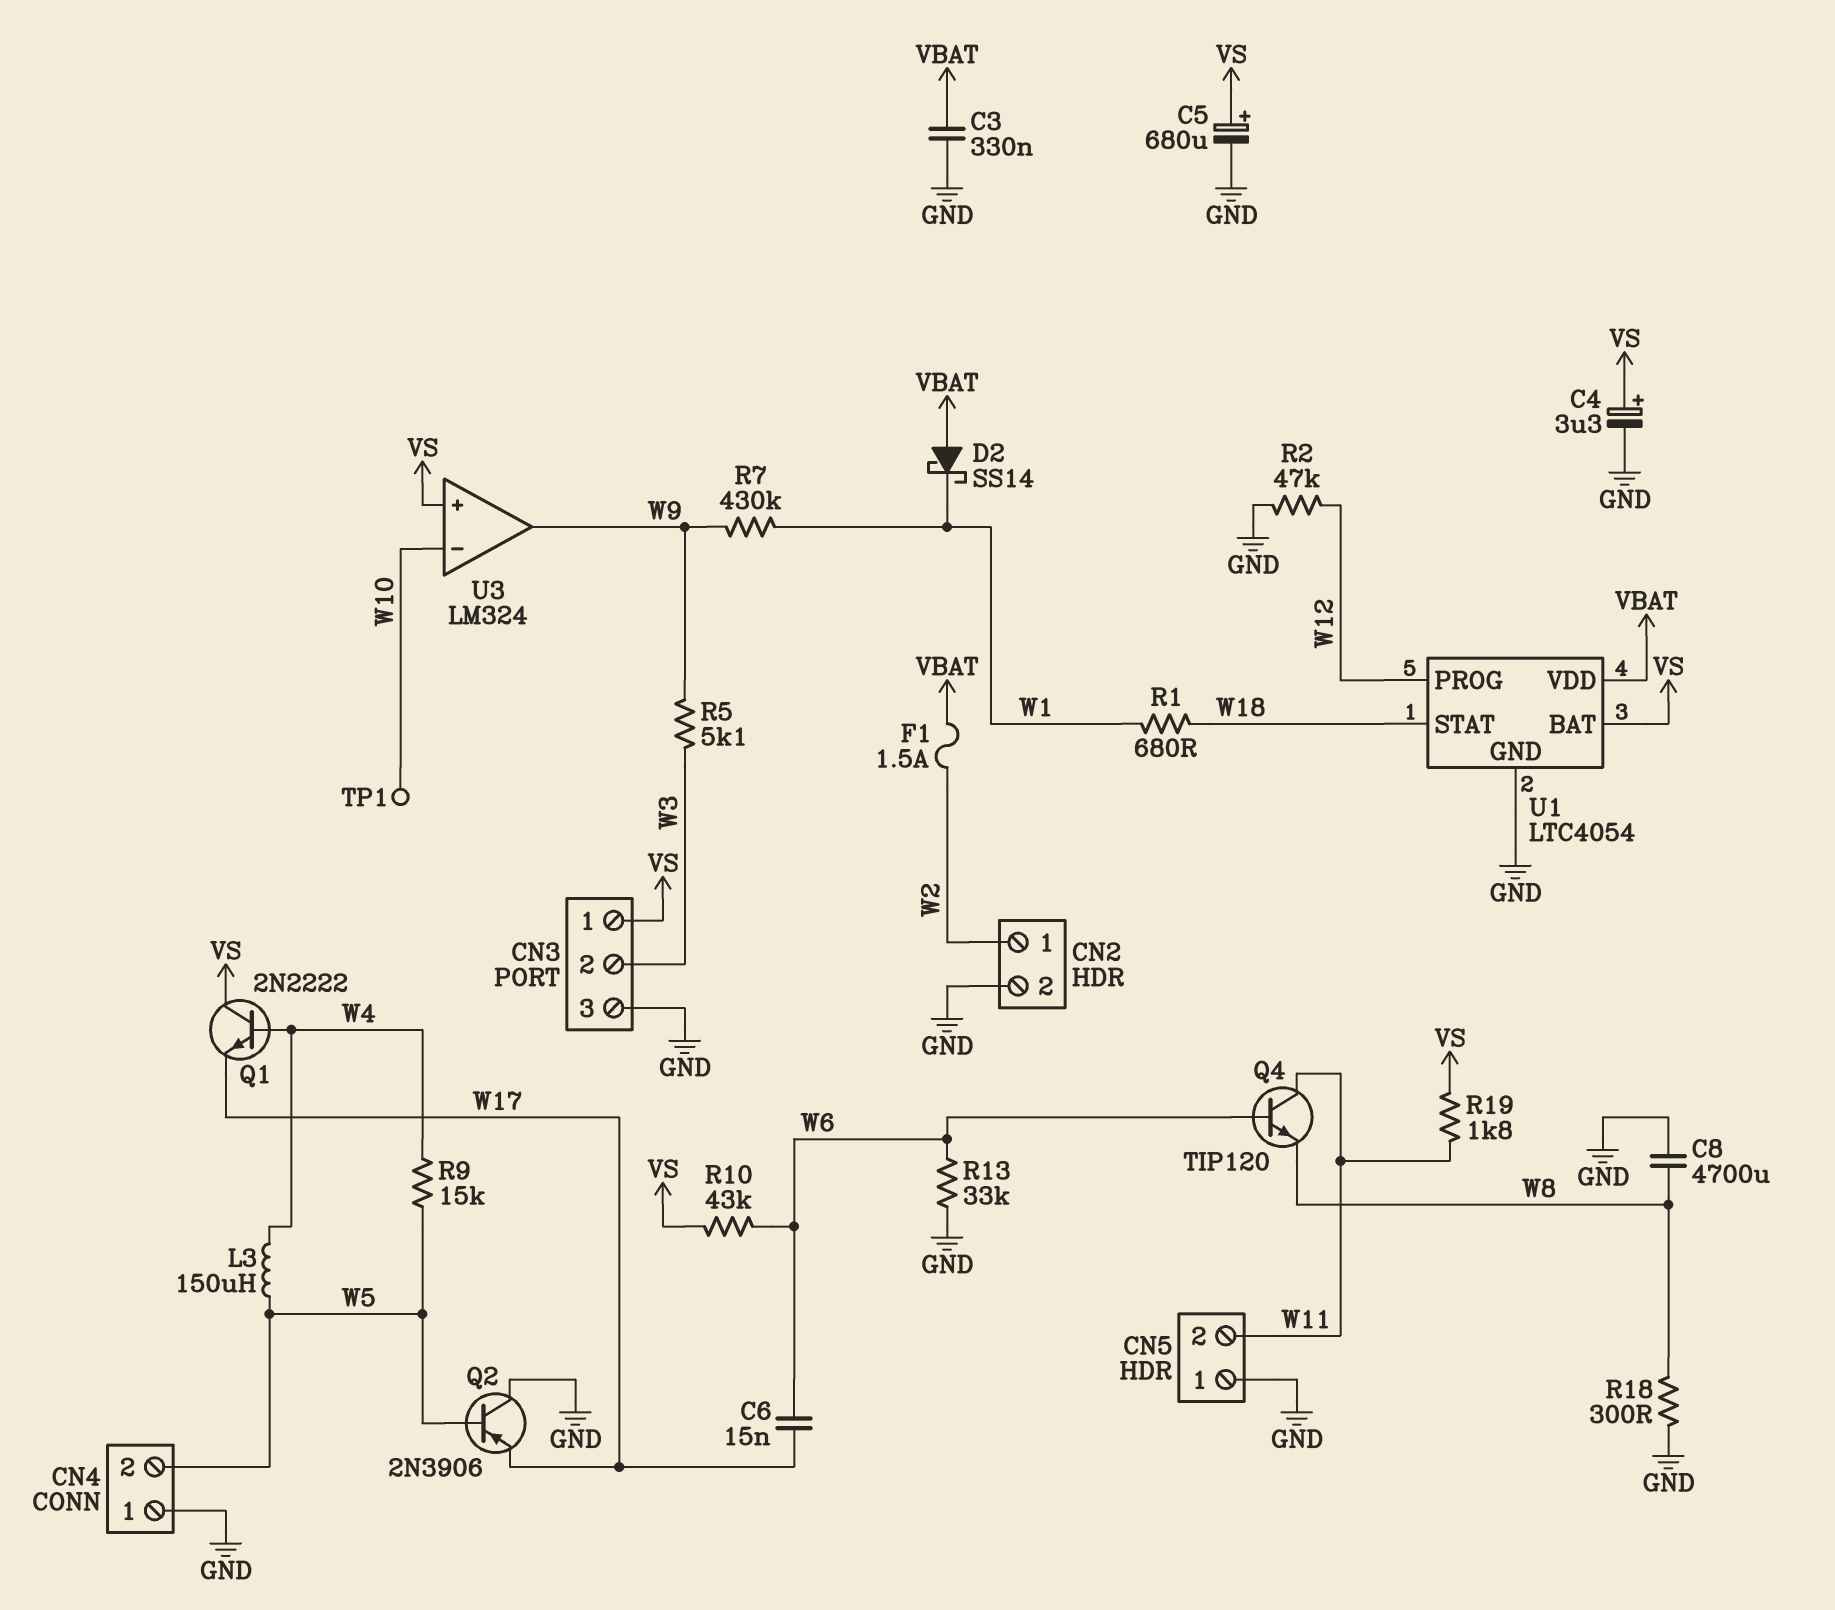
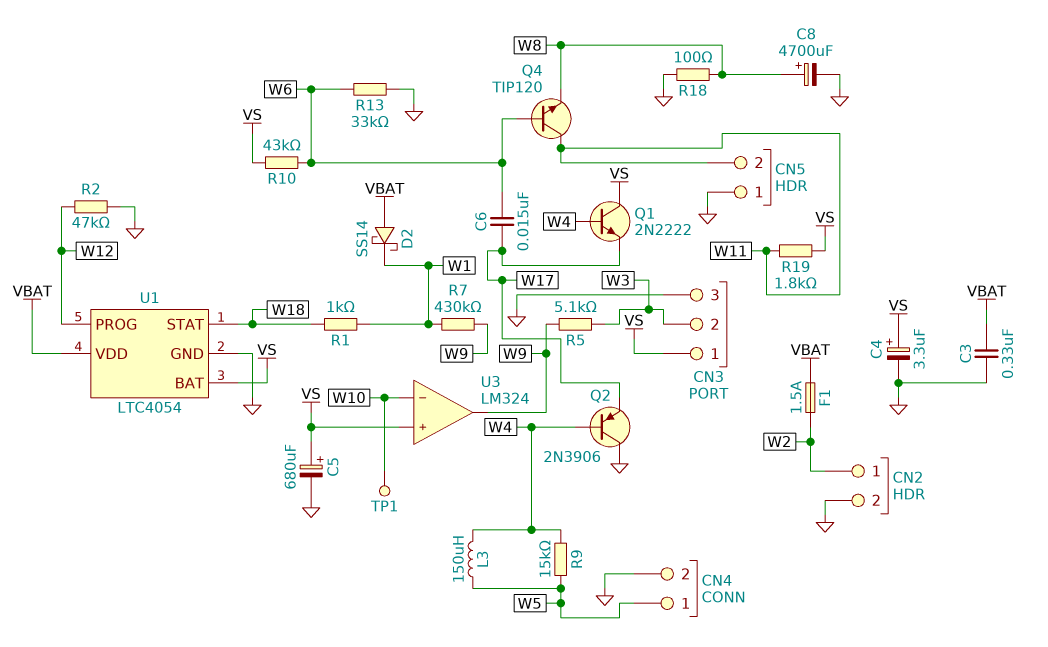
C8: 4700uF (GND, W8) -> 4700uF (plus W8, minus GND)
CN4 pin 1: GND -> W5
CN4 pin 2: W5 -> GND
Q2: PNP 2N3906 (B W5, C GND, E W17) -> PNP 2N3906 (B W4, C GND, E W17)
R1: 680 (W1, W18) -> 1k (W1, W18)
R18: 300 (GND, W8) -> 100 (GND, W8)

